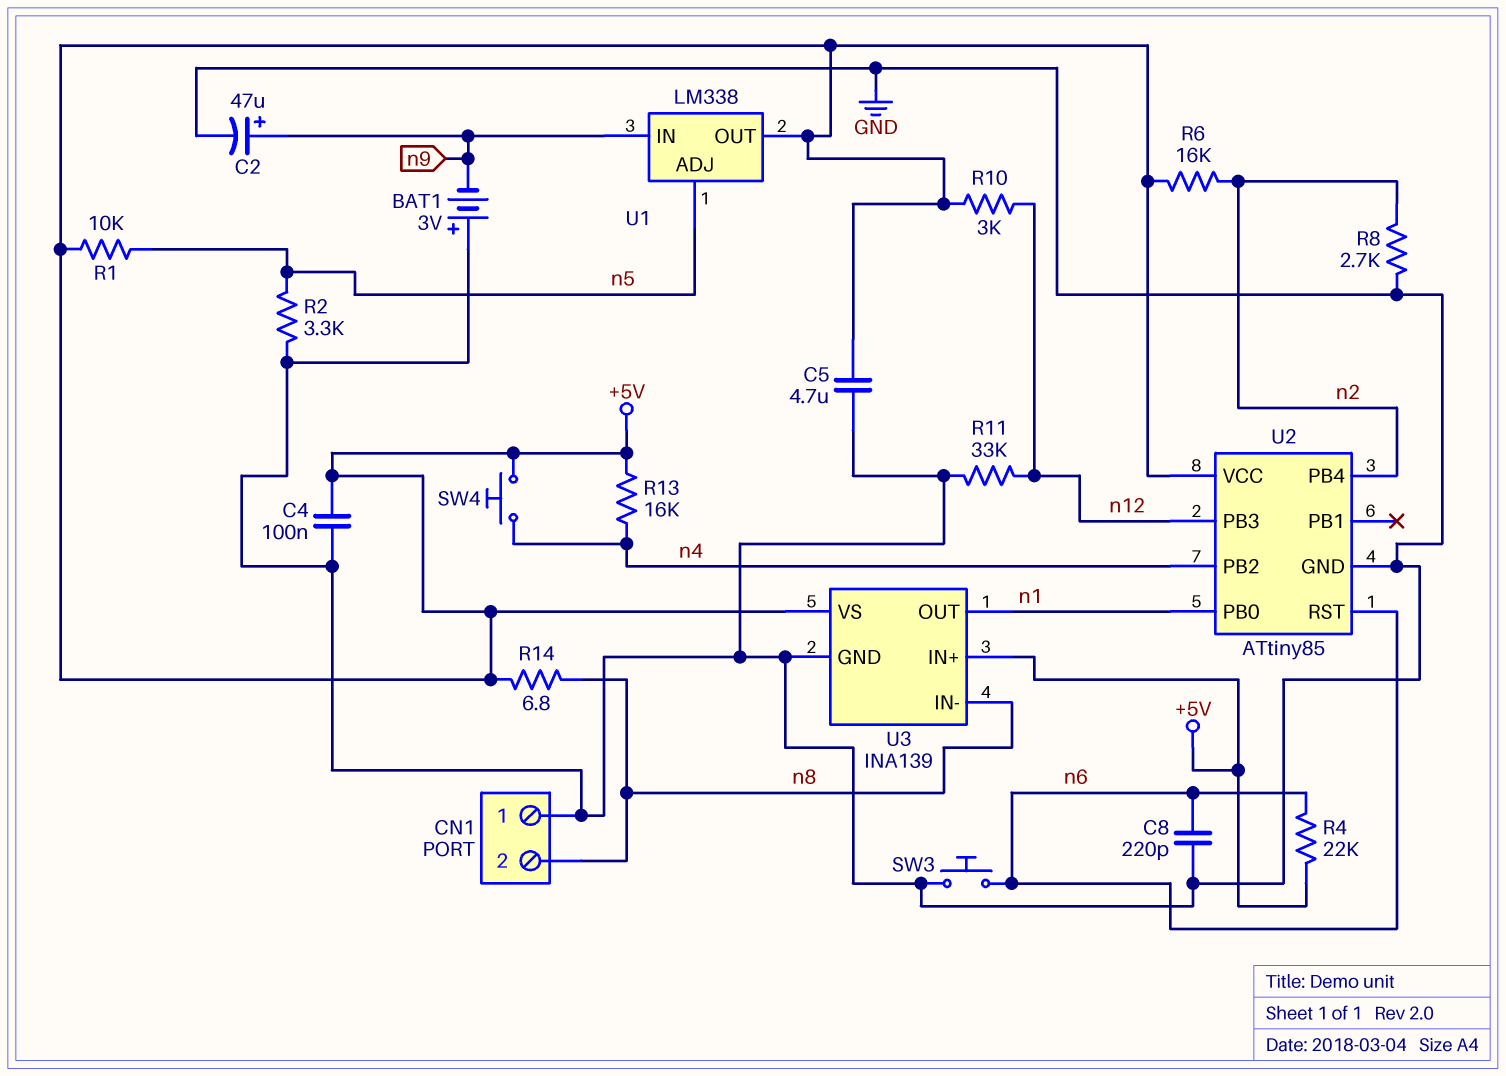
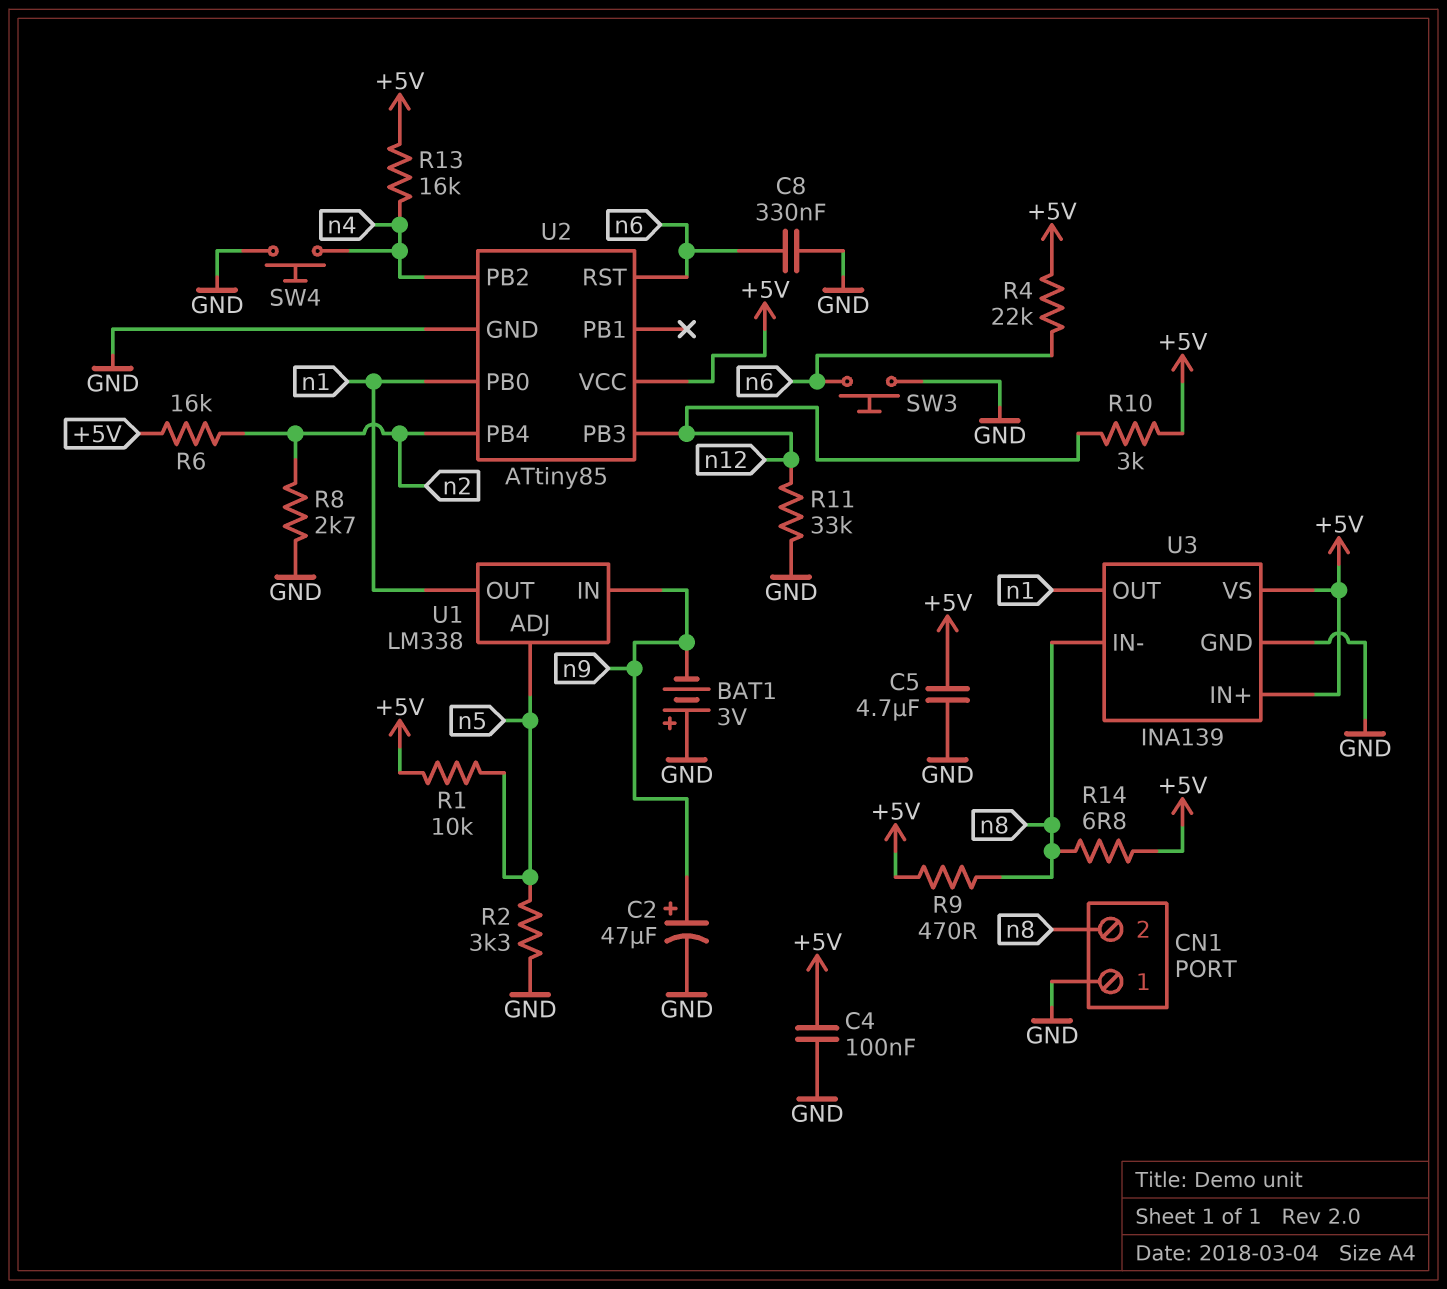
C8: 220pF (GND, n6) -> 330nF (GND, n6)
R9: none -> 470 (+5V, n8)
SW4: button (+5V, n4) -> button (GND, n4)
U1 pin OUT: +5V -> n1

